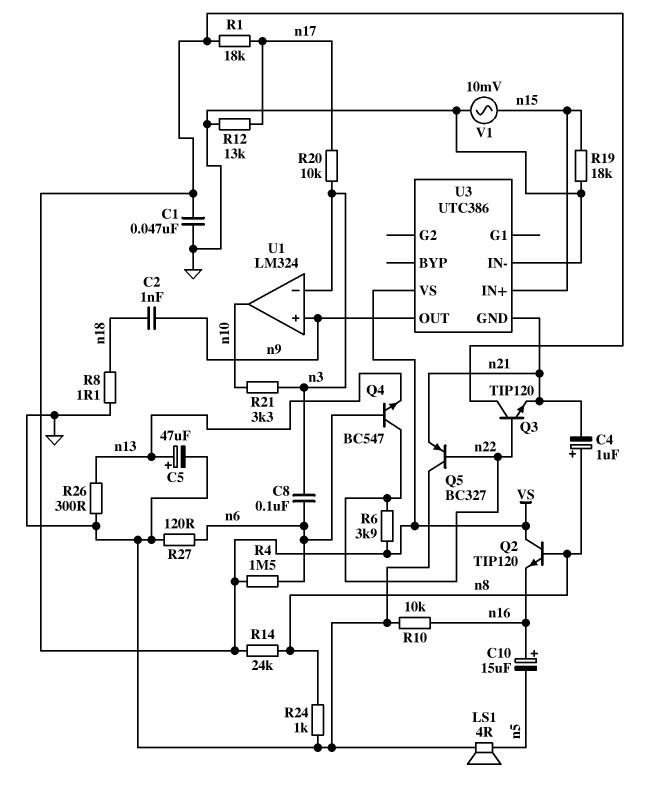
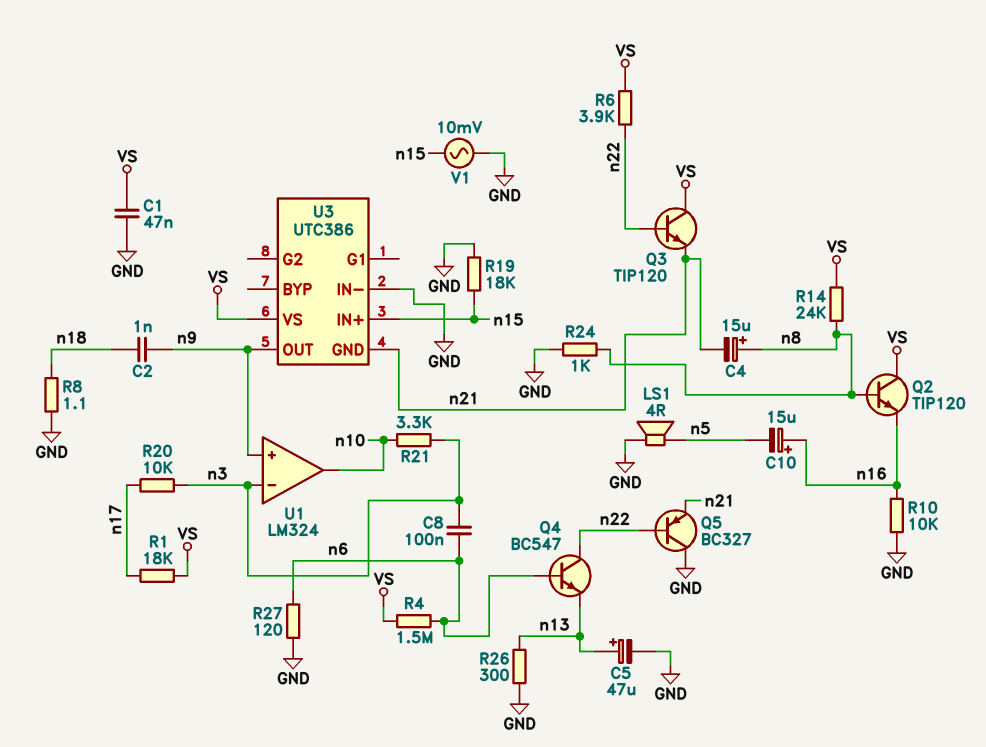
C4: 1uF (plus n8, minus n21) -> 15uF (plus n8, minus n21)
R12: 13k (GND, n17) -> none

